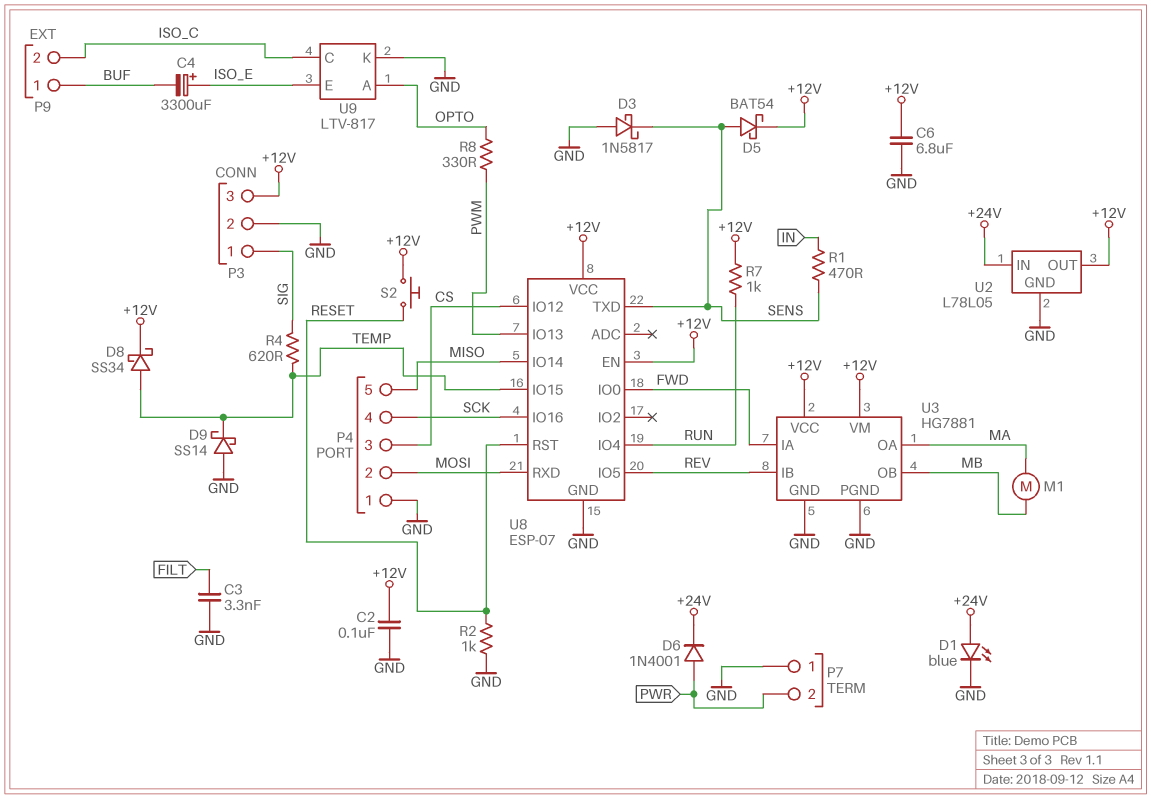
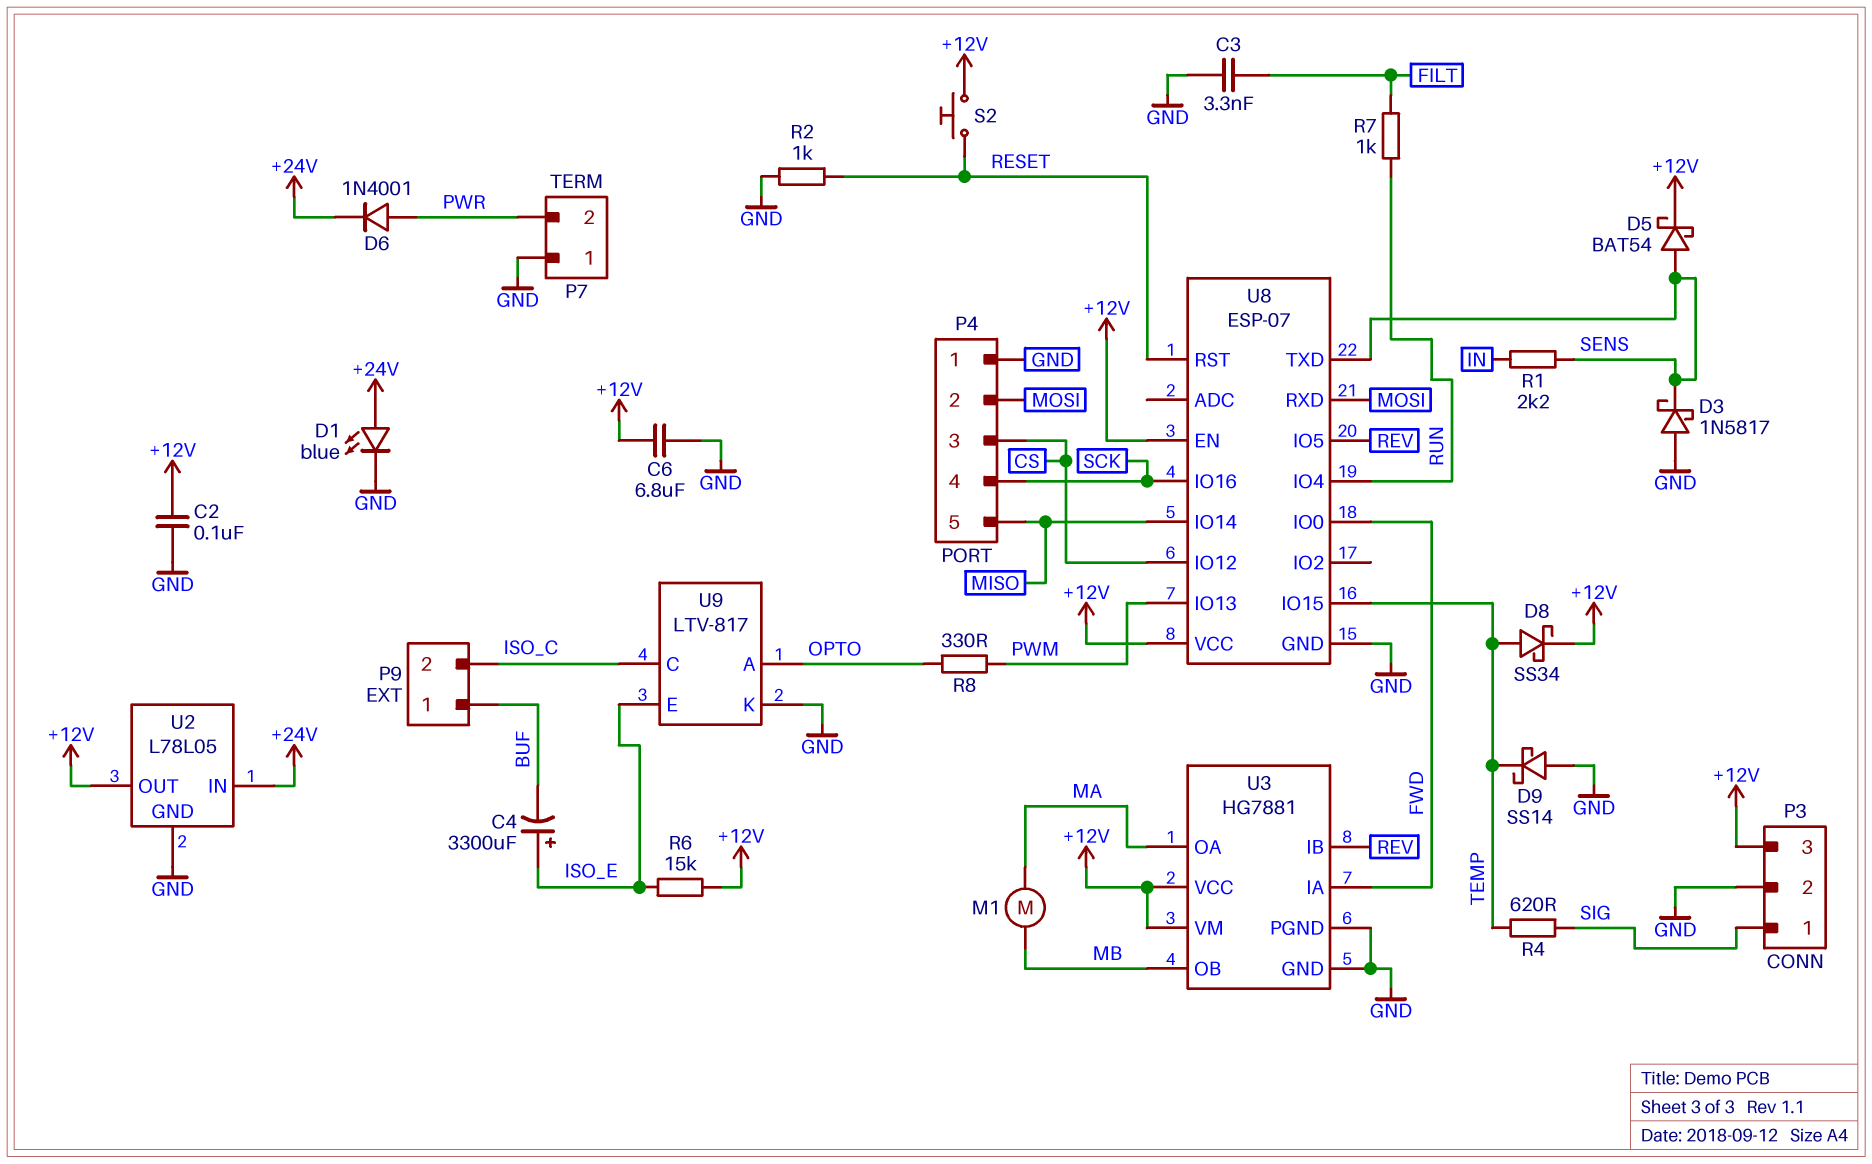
R1: 470 (IN, SENS) -> 2.2k (IN, SENS)
R6: none -> 15k (+12V, ISO_E)
R7: 1k (+12V, RUN) -> 1k (FILT, RUN)

